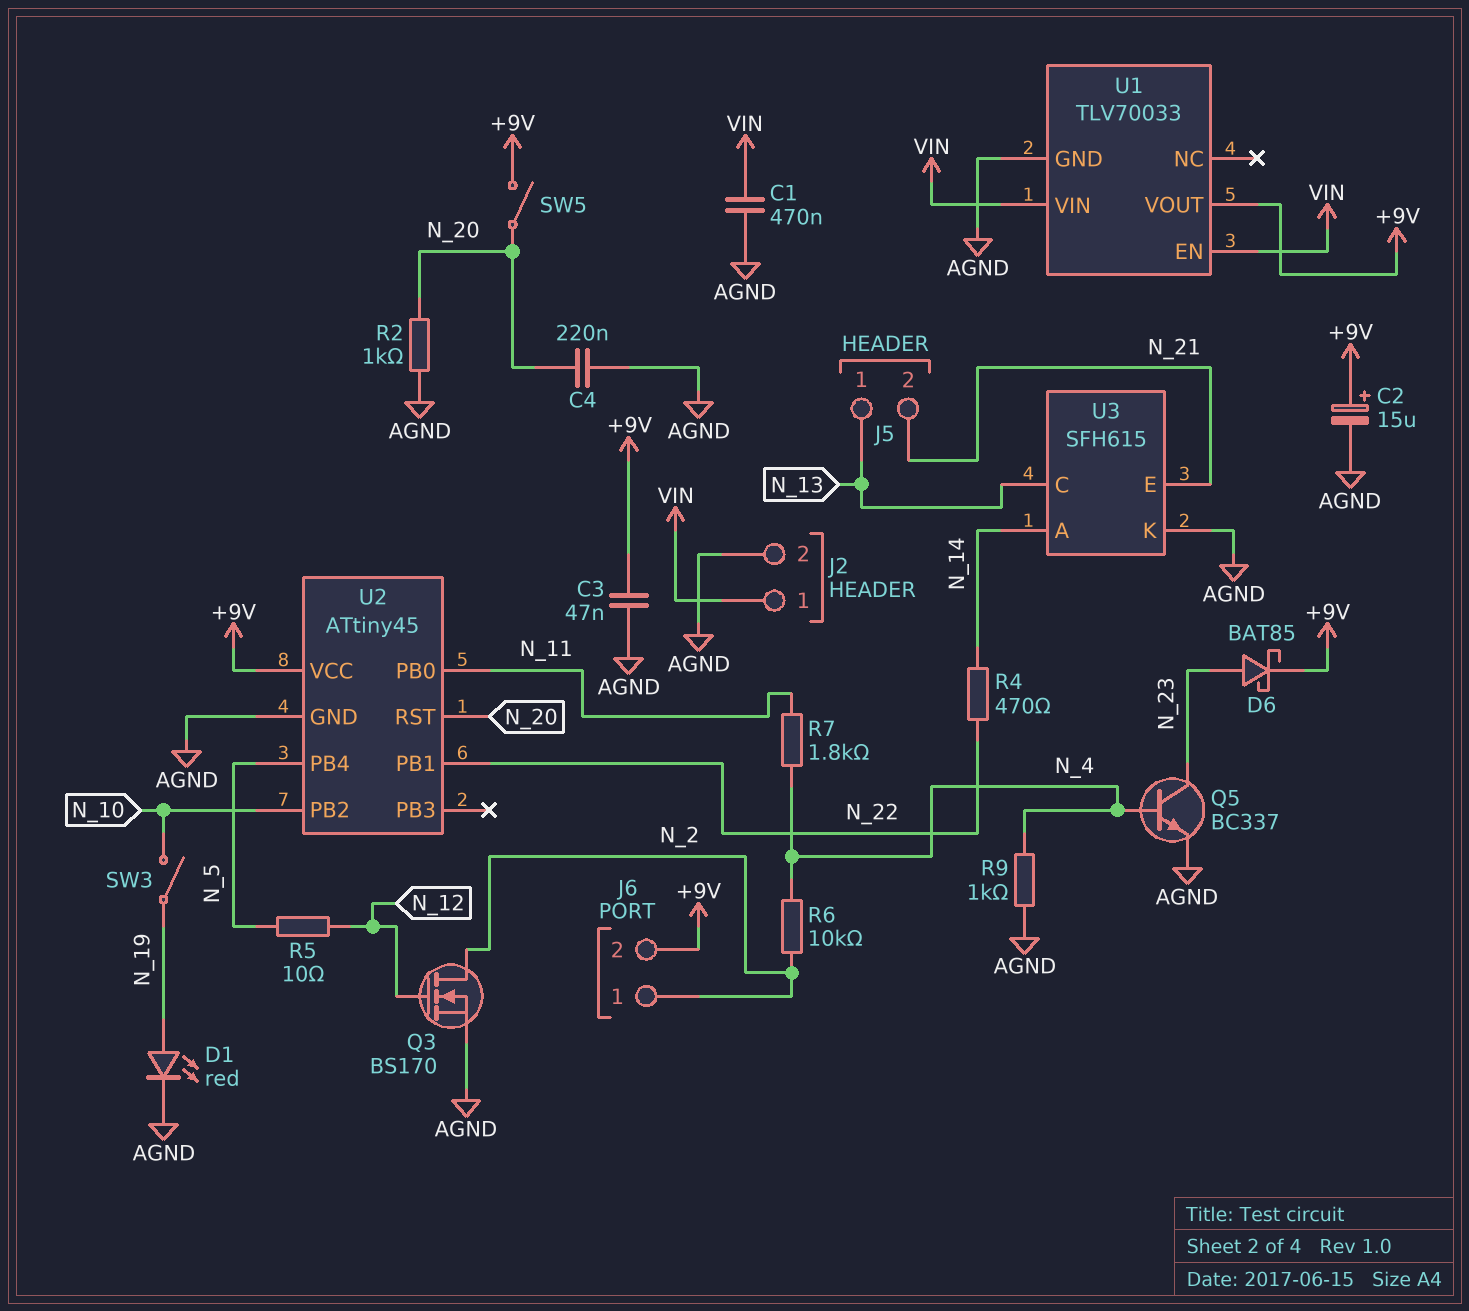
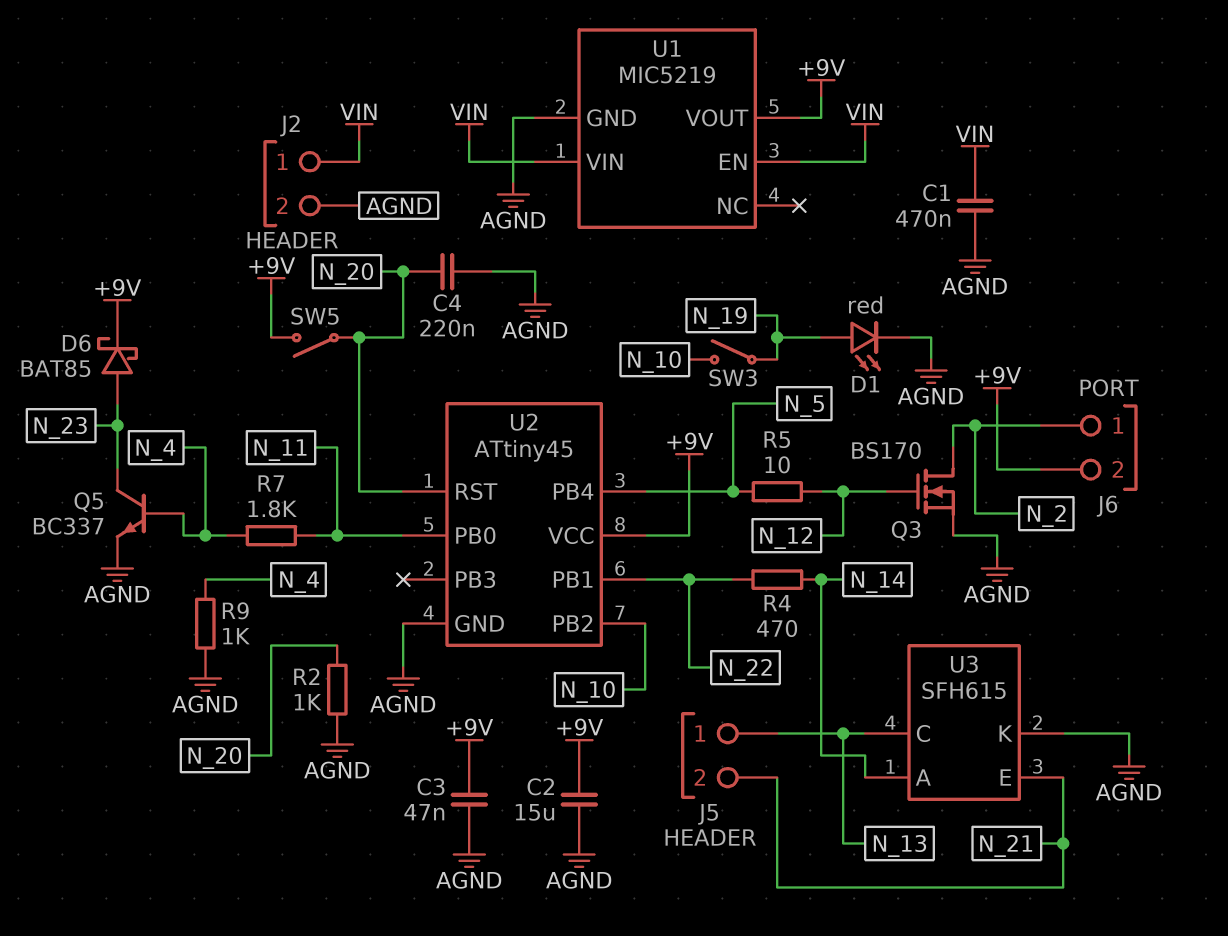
C2: 15uF (plus +9V, minus AGND) -> 15uF (+9V, AGND)
R6: 10k (N_2, N_4) -> none
U1: TLV70033 -> MIC5219

